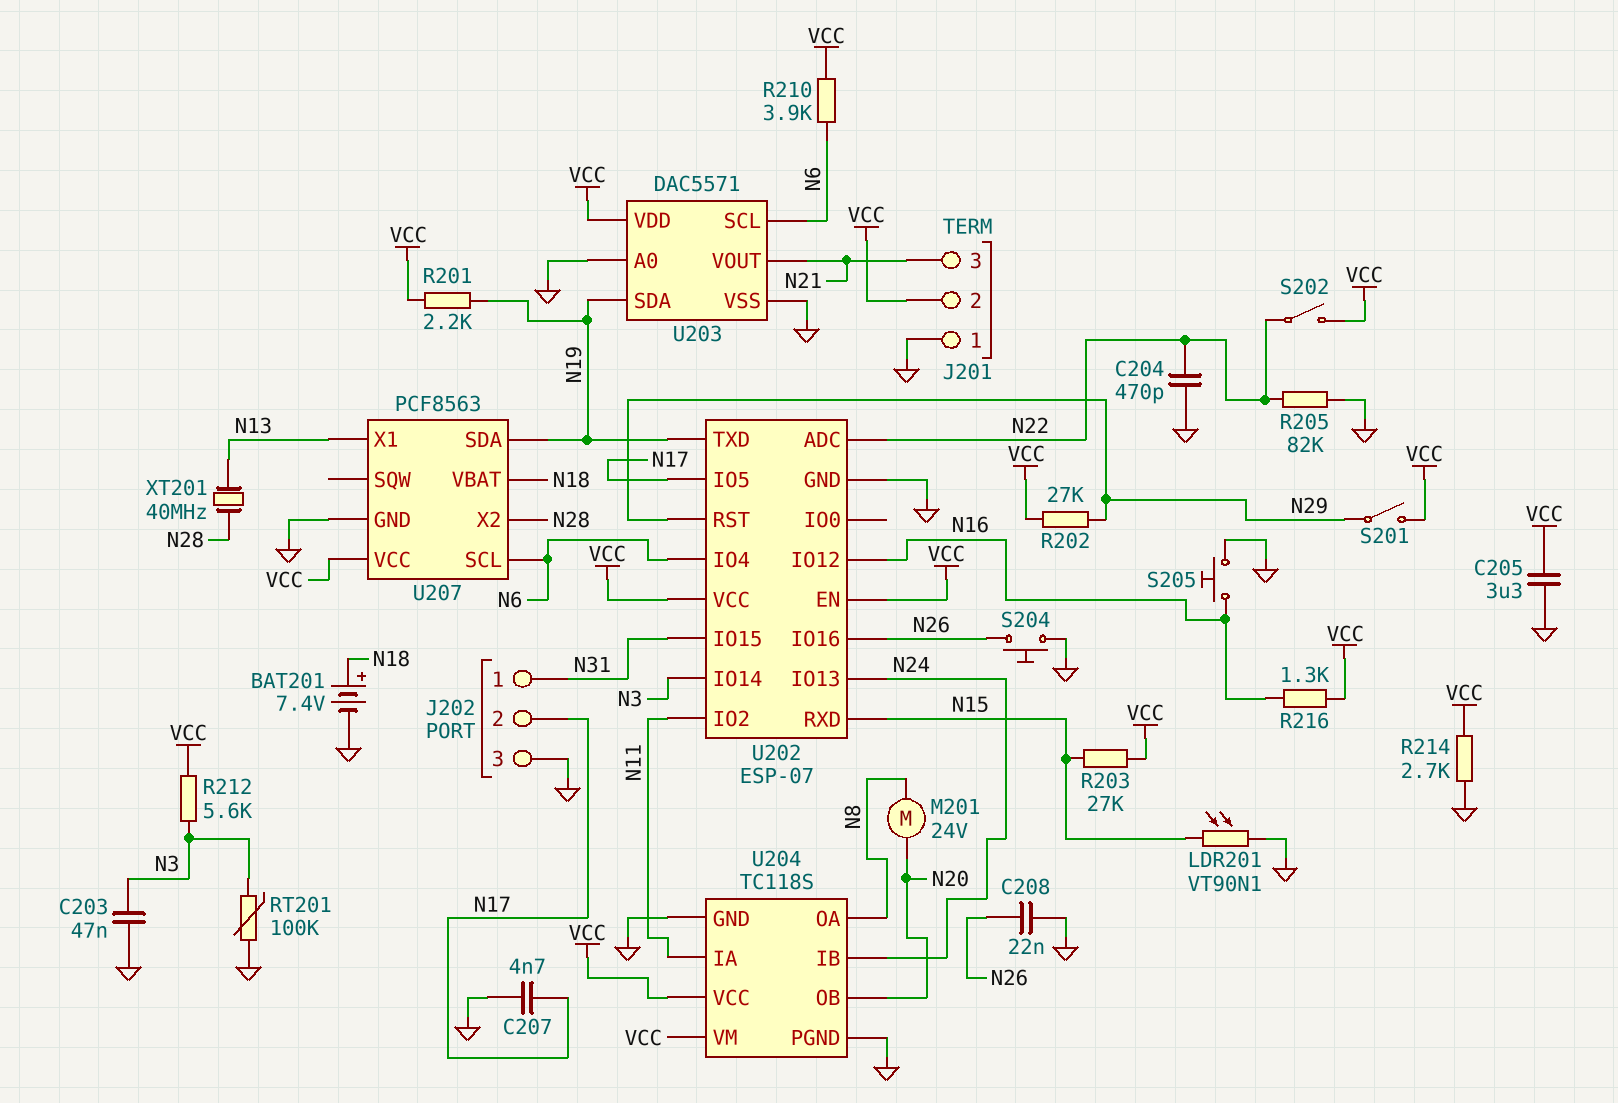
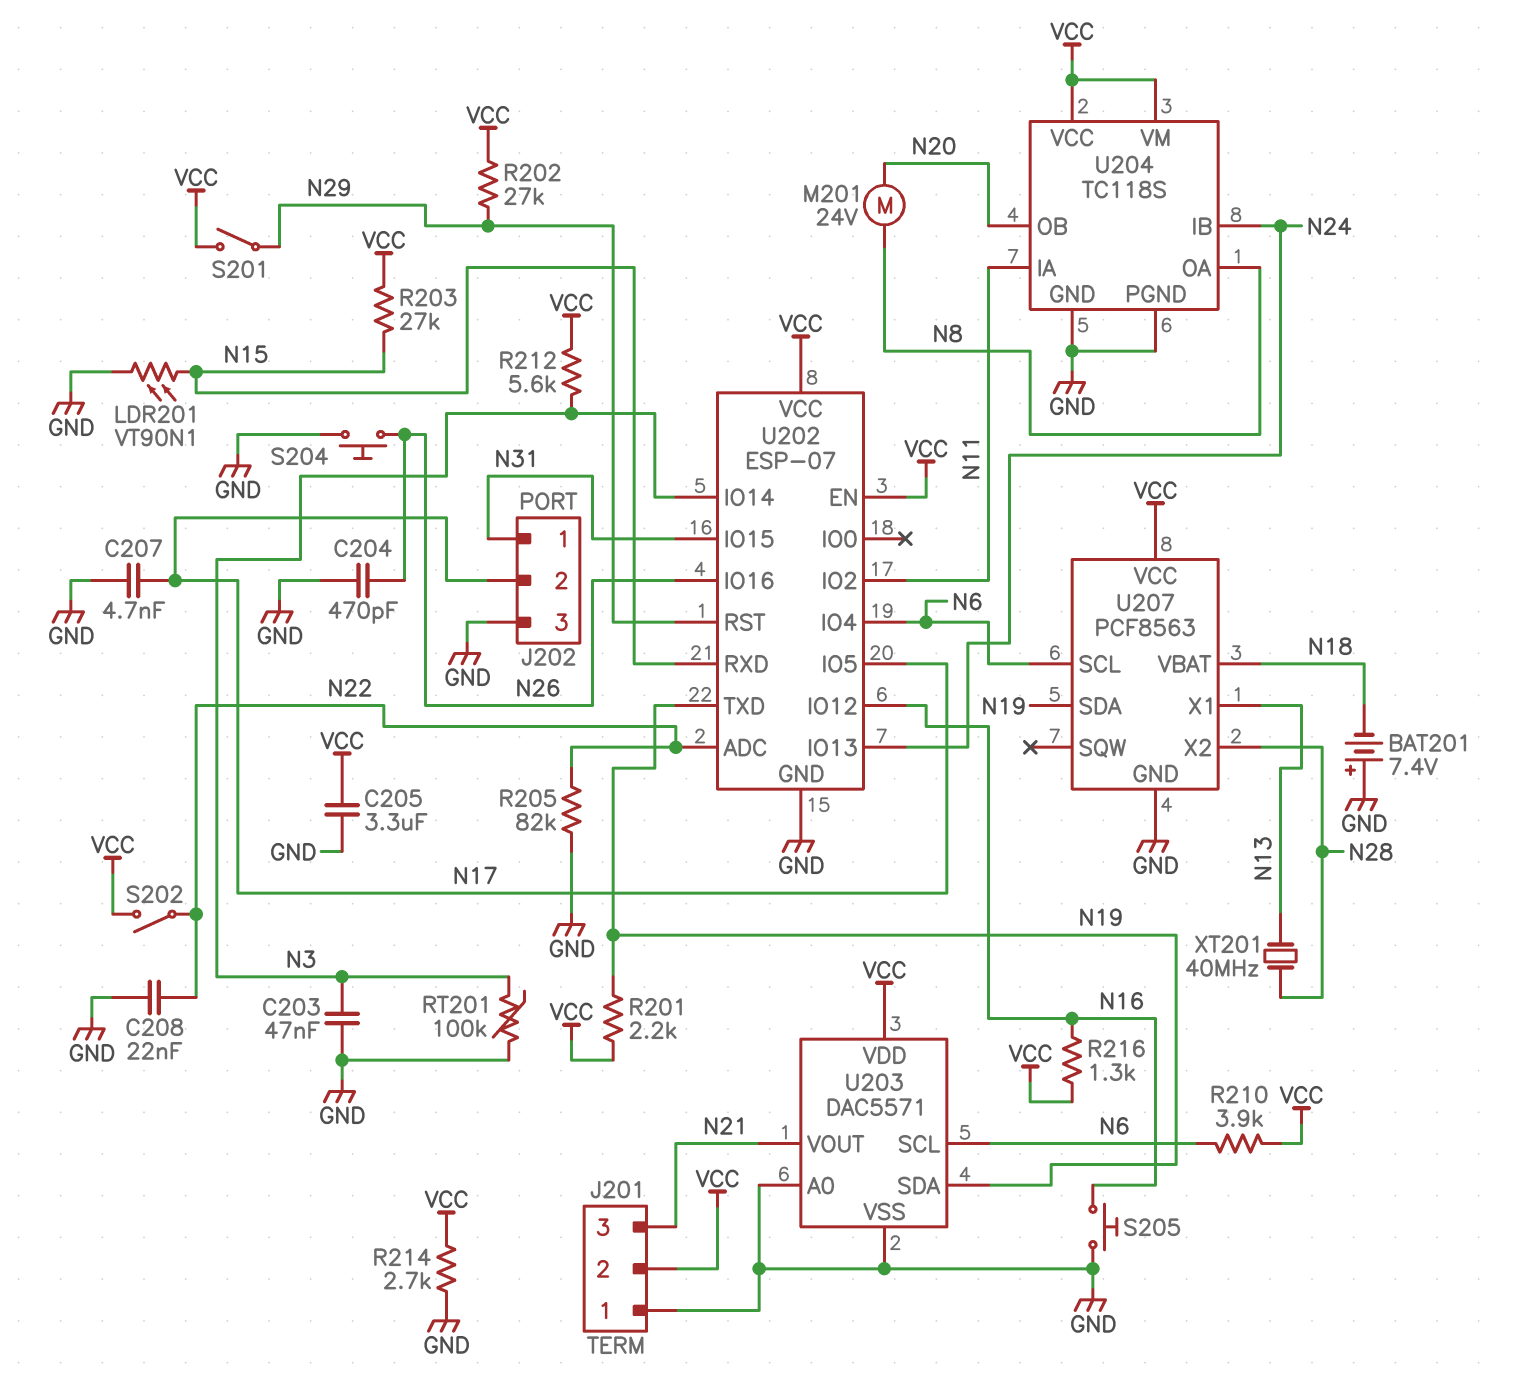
BAT201: 7.4V (plus N18, minus GND) -> 7.4V (plus GND, minus N18)
C204: 470pF (GND, N22) -> 470pF (GND, N26)
C208: 22nF (GND, N26) -> 22nF (GND, N22)

